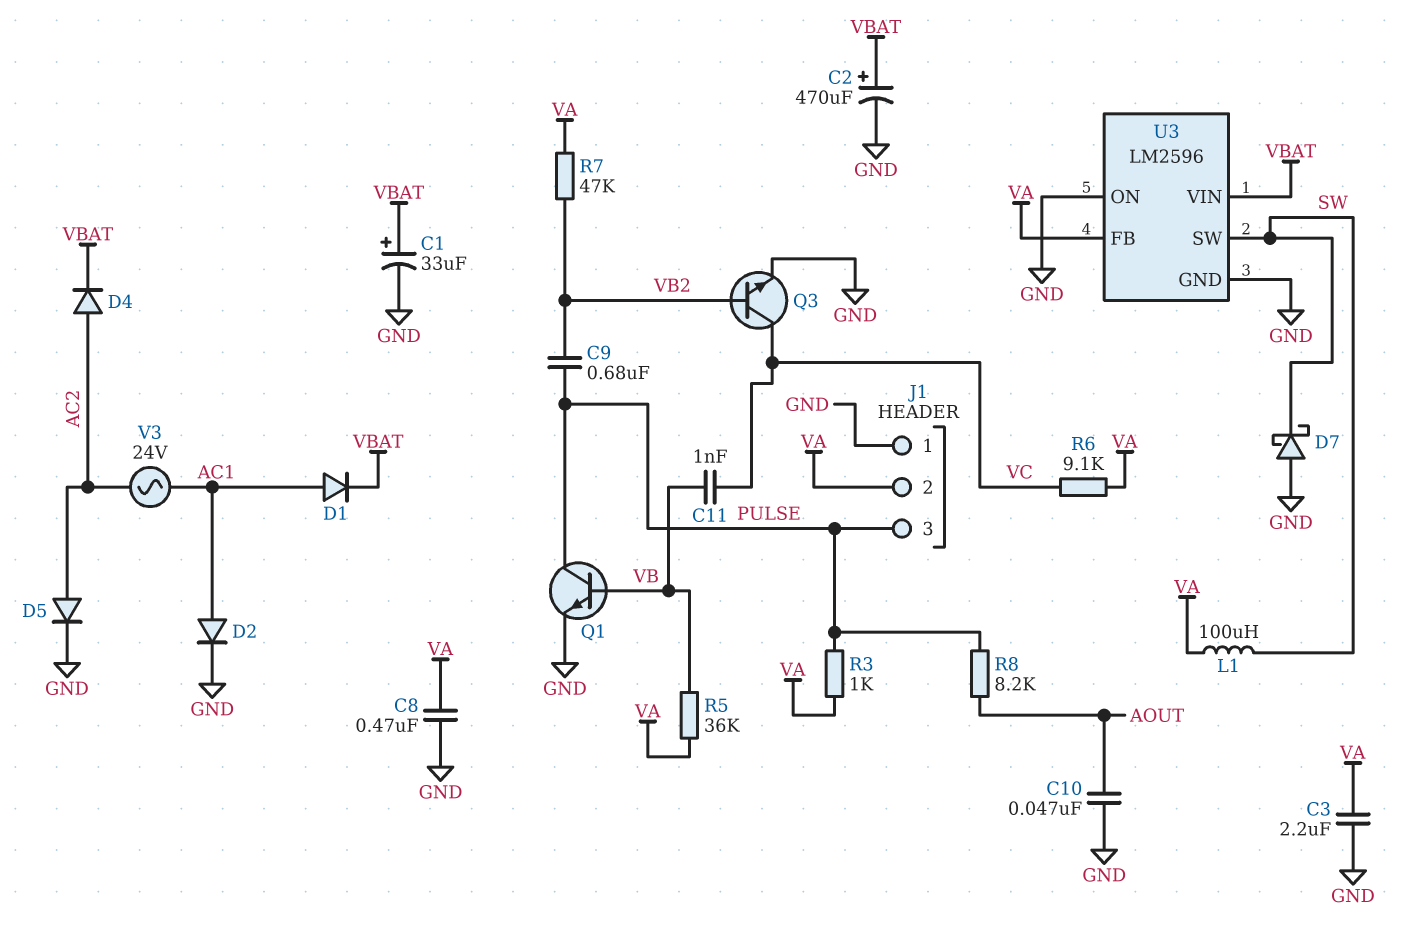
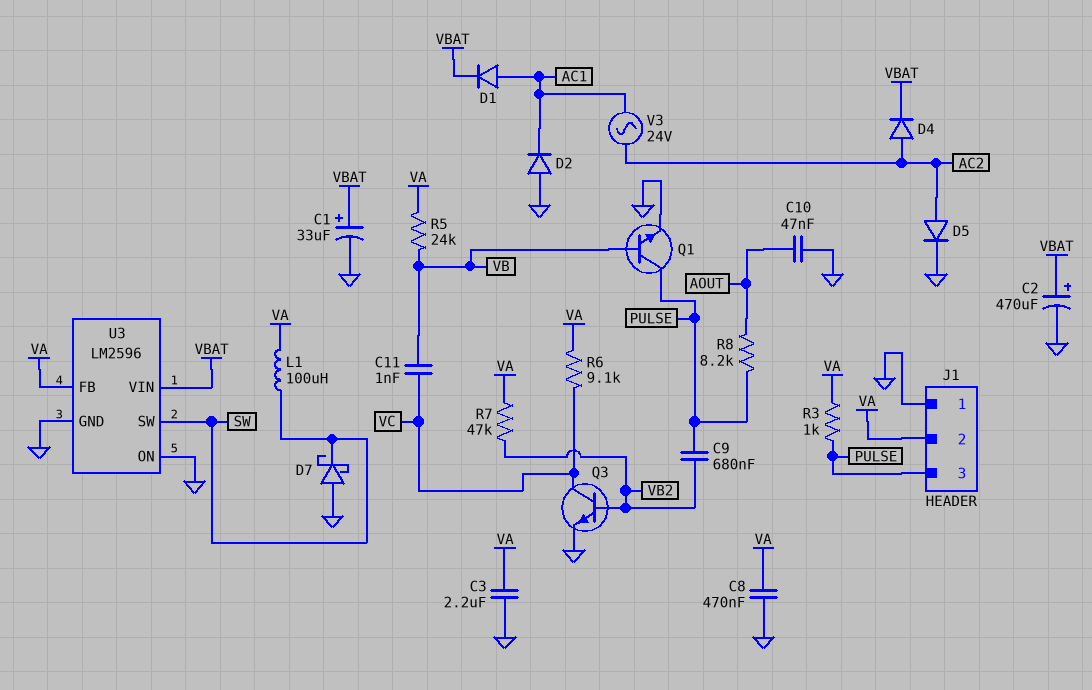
D2: diode (A AC1, K GND) -> diode (A GND, K AC1)
R5: 36k (VA, VB) -> 24k (VA, VB)

